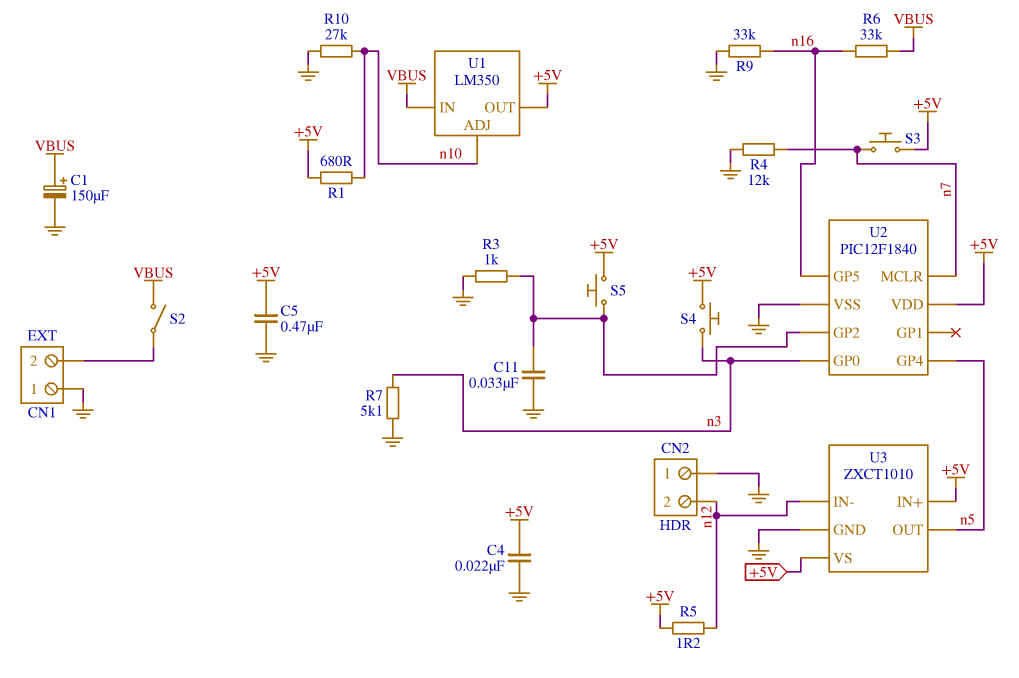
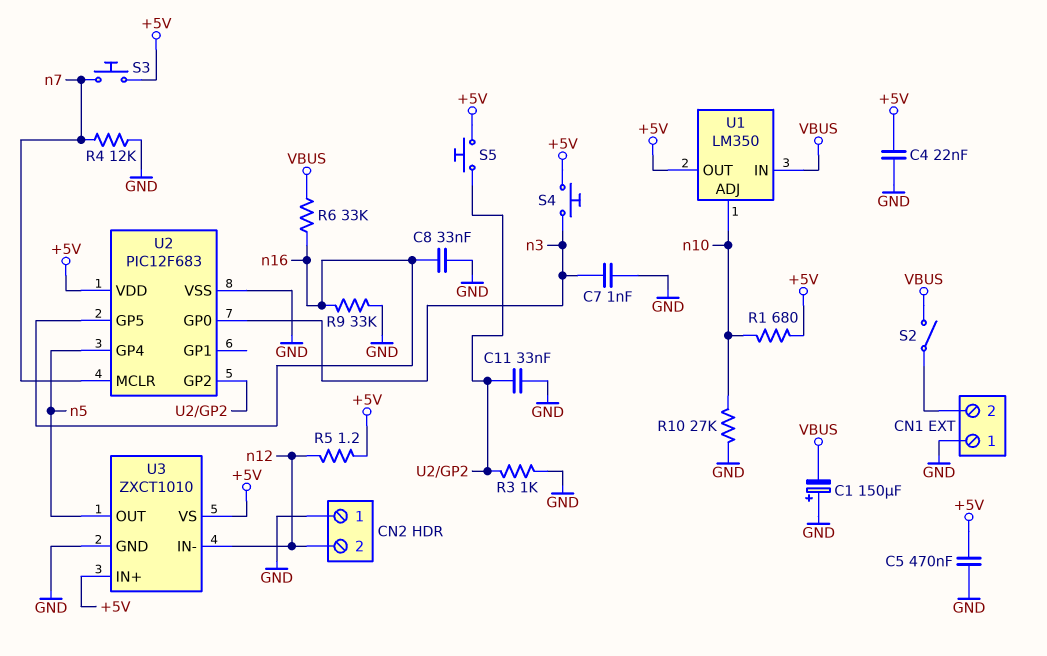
C1: 150uF (plus VBUS, minus GND) -> 150uF (plus GND, minus VBUS)
C7: none -> 1nF (GND, n3)
C8: none -> 33nF (GND, n16)
R7: 5.1k (GND, n3) -> none
U2: PIC12F1840 -> PIC12F683

